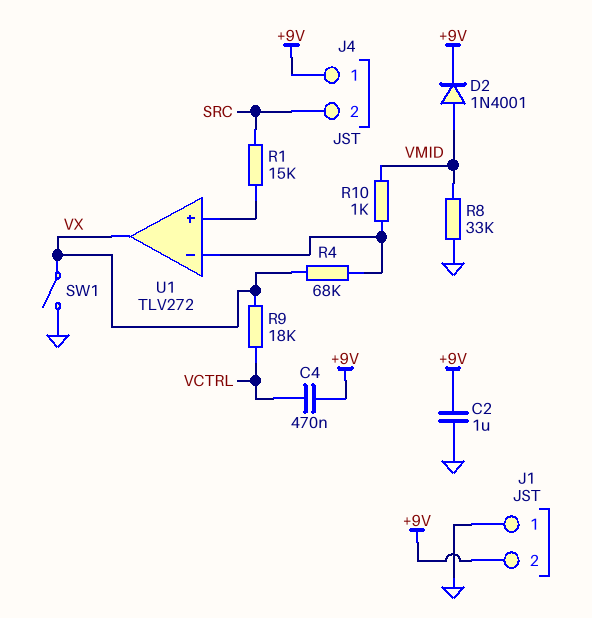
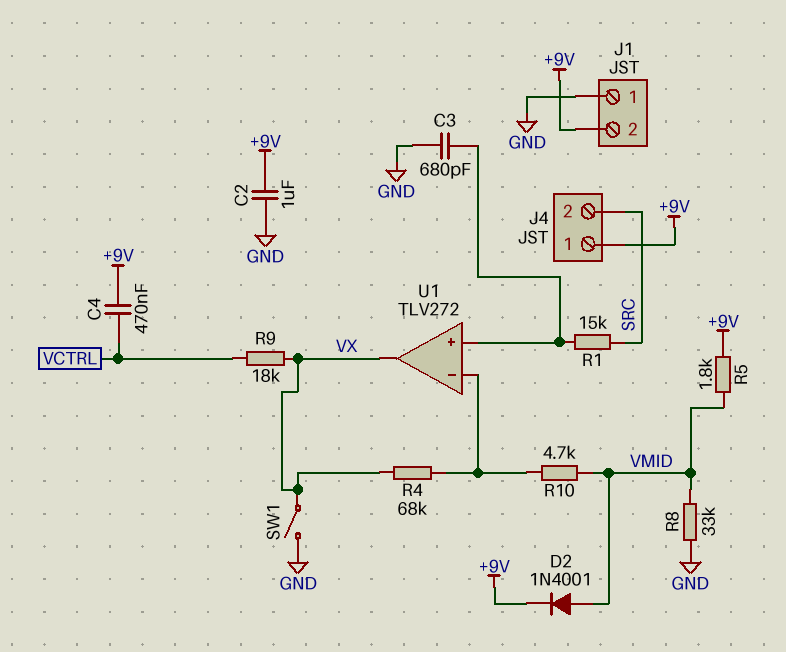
C3: none -> 680pF (GND, U1/in+)
R5: none -> 1.8k (+9V, VMID)
R10: 1k (U1/in-, VMID) -> 4.7k (U1/in-, VMID)

